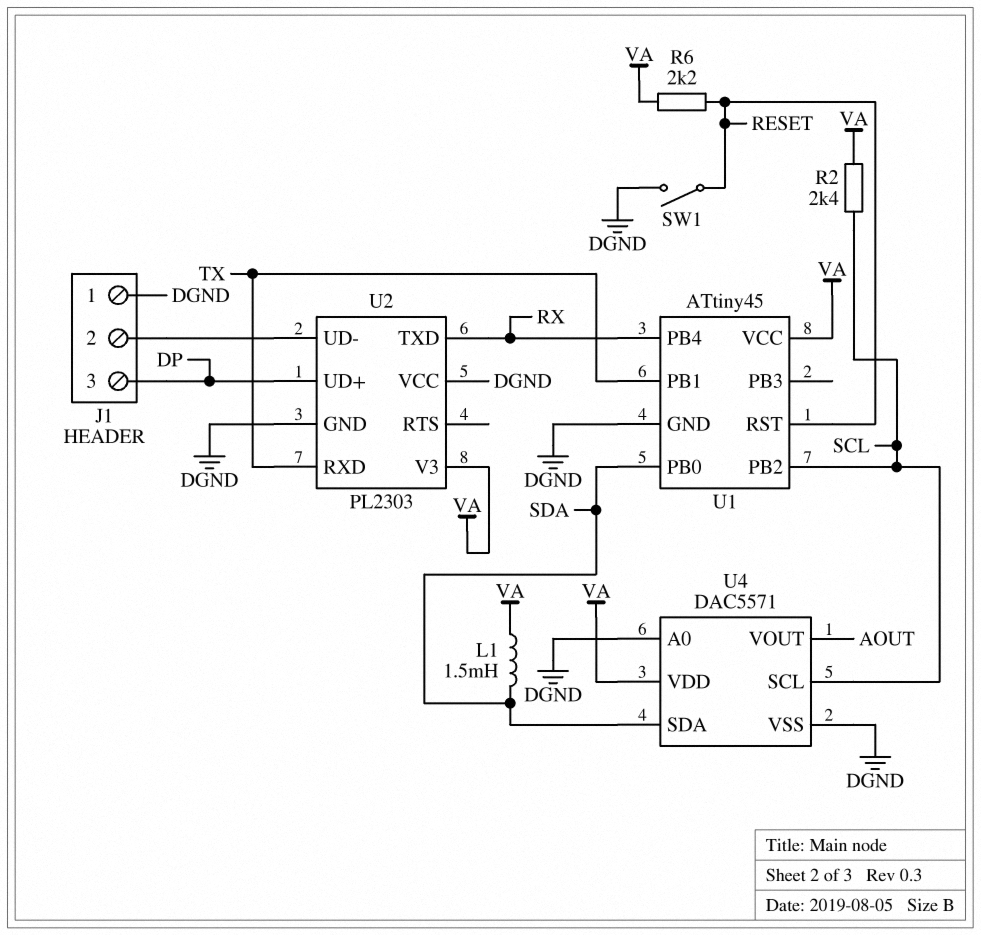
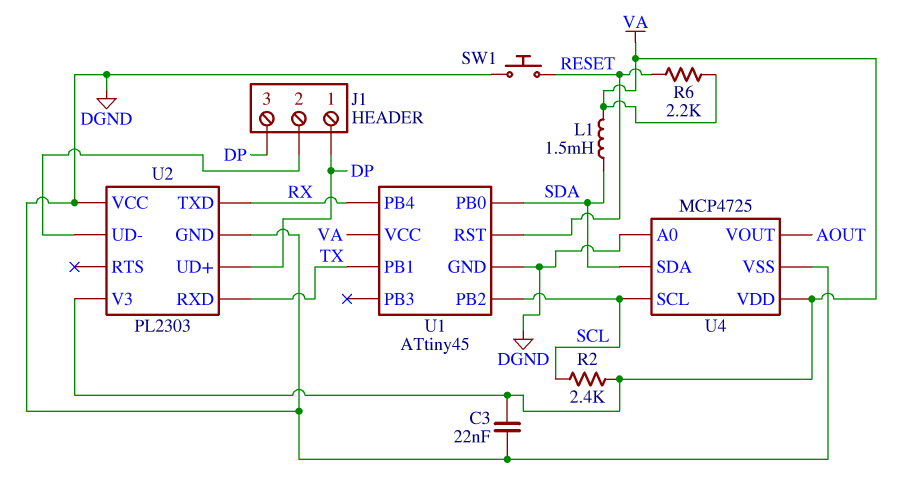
C3: none -> 22nF (DGND, VA)
J1 pin 1: DGND -> DP
SW1: switch (DGND, RESET) -> button (DGND, RESET)
U4: DAC5571 -> MCP4725

